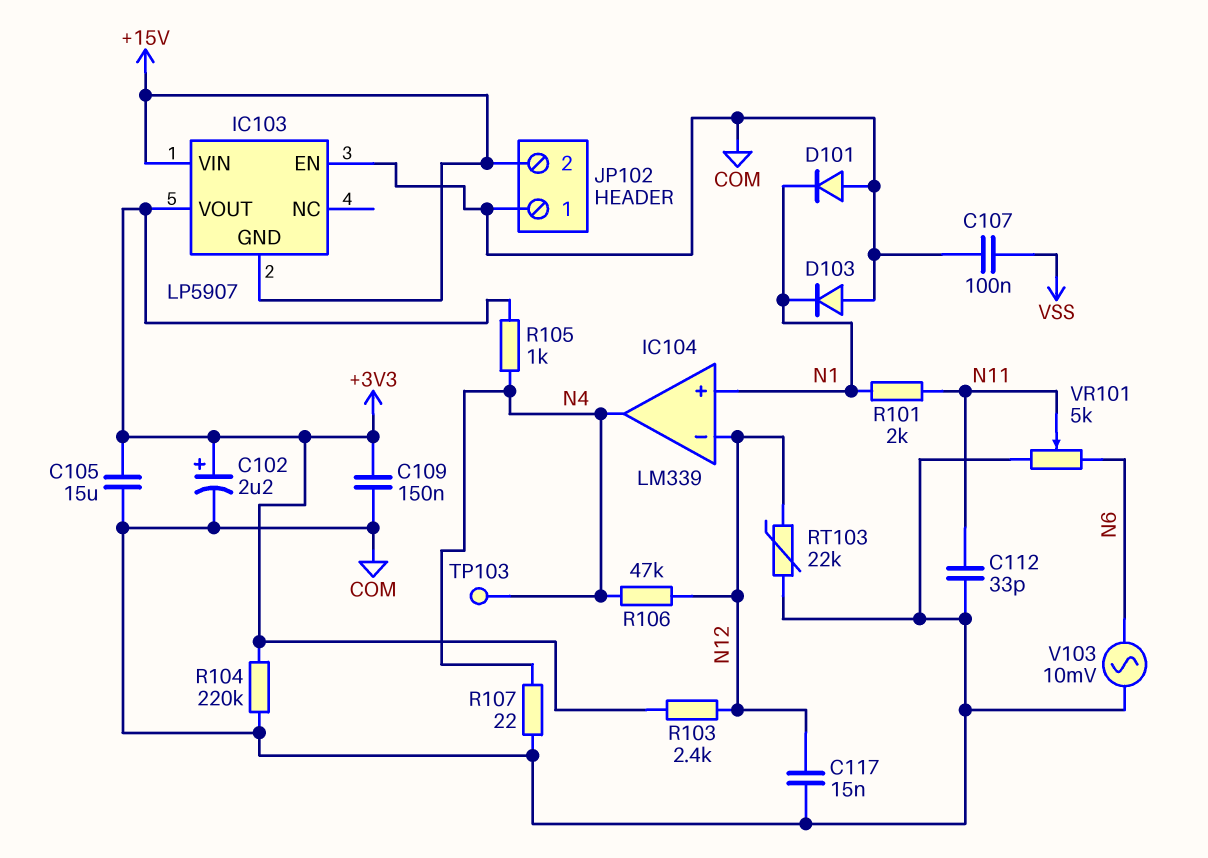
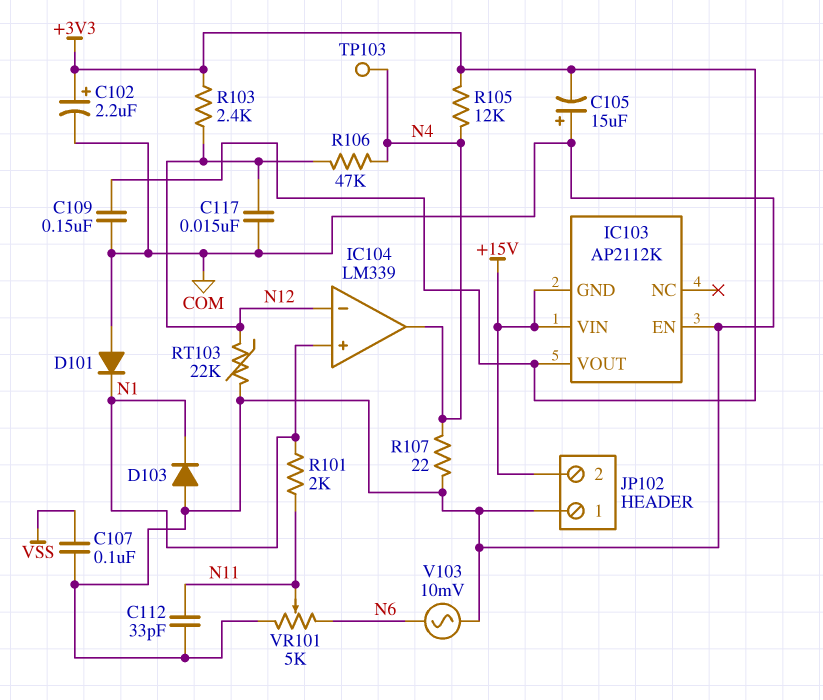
C105: 15uF (+3V3, COM) -> 15uF (plus COM, minus +3V3)
IC103: LP5907 -> AP2112K
R104: 220k (+3V3, COM) -> none
R105: 1k (+3V3, N4) -> 12k (+3V3, N4)

